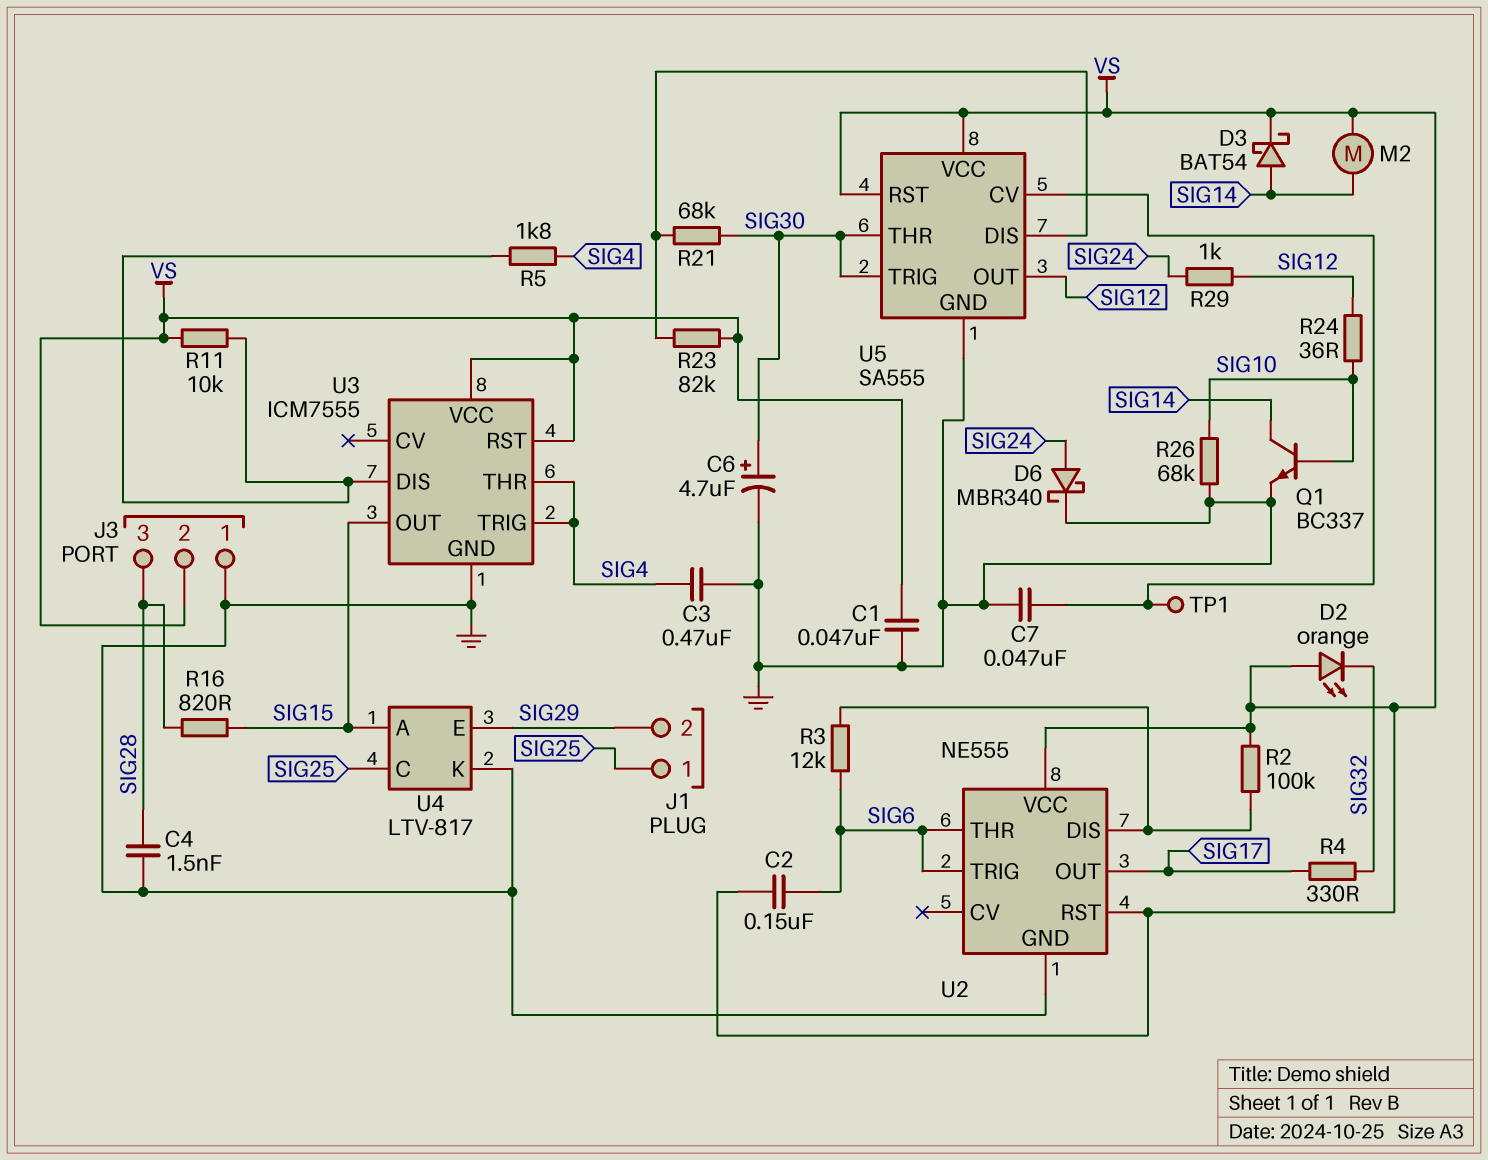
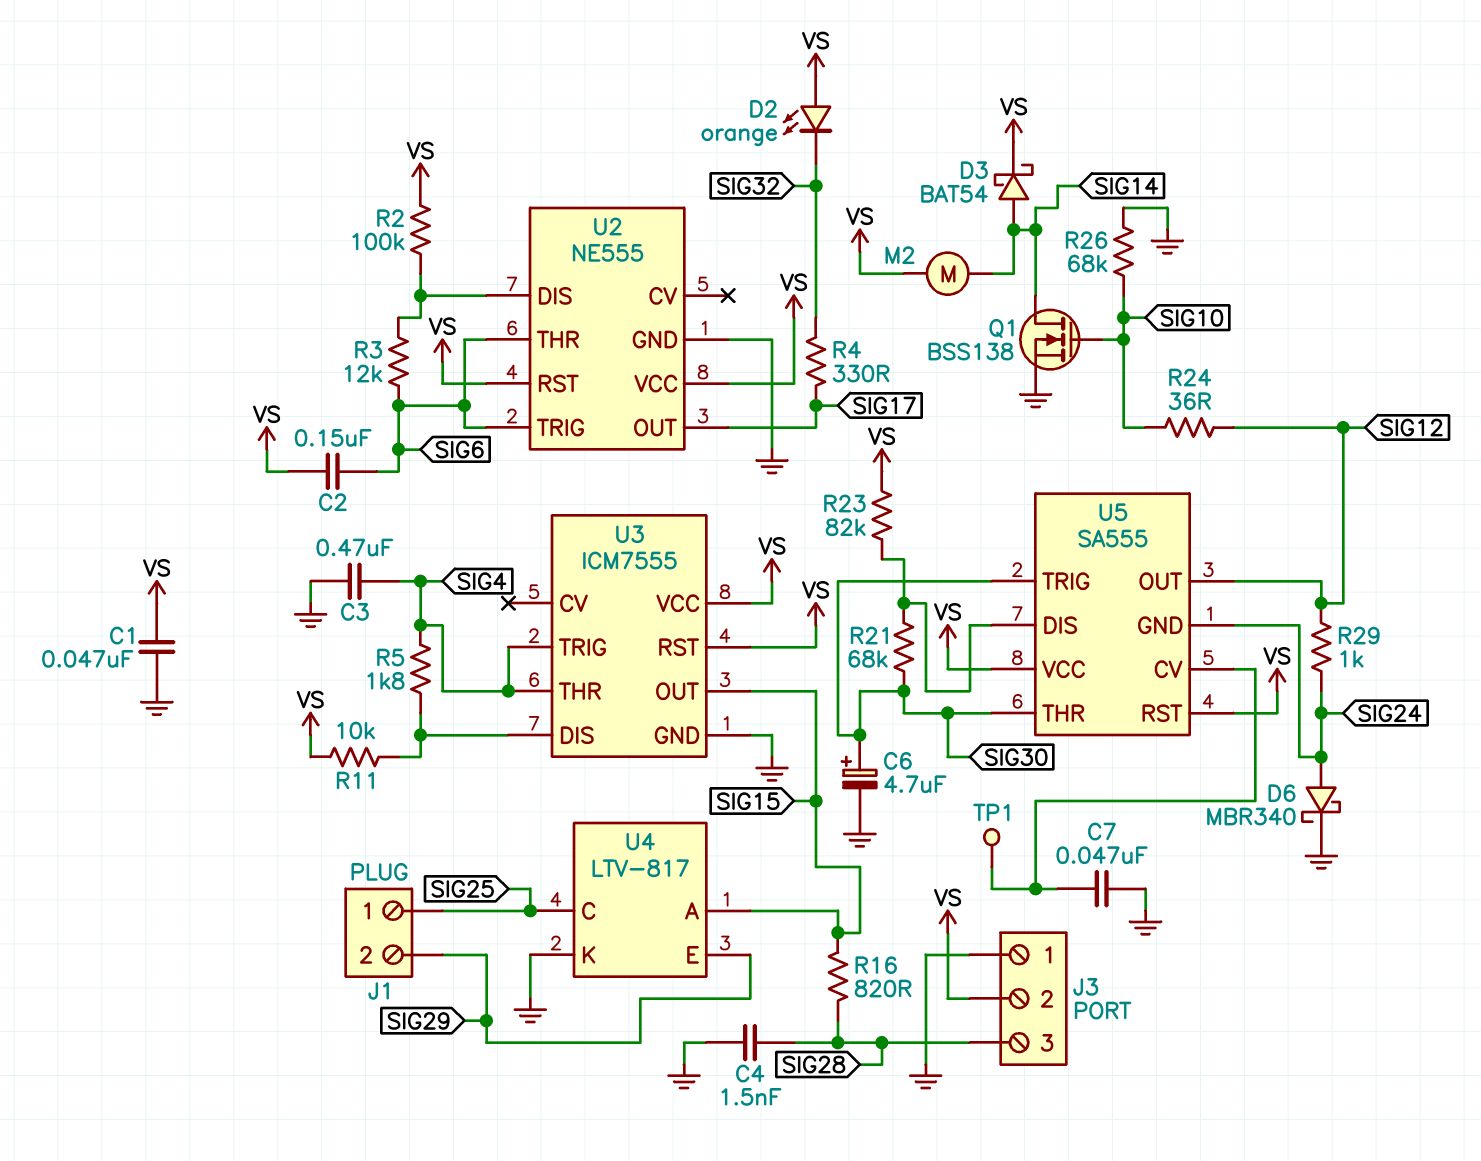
Q1: NPN BC337 (B SIG10, C SIG14, E GND) -> NMOS BSS138 (G SIG10, D SIG14, S GND)
U5 pin GND: GND -> SIG24

